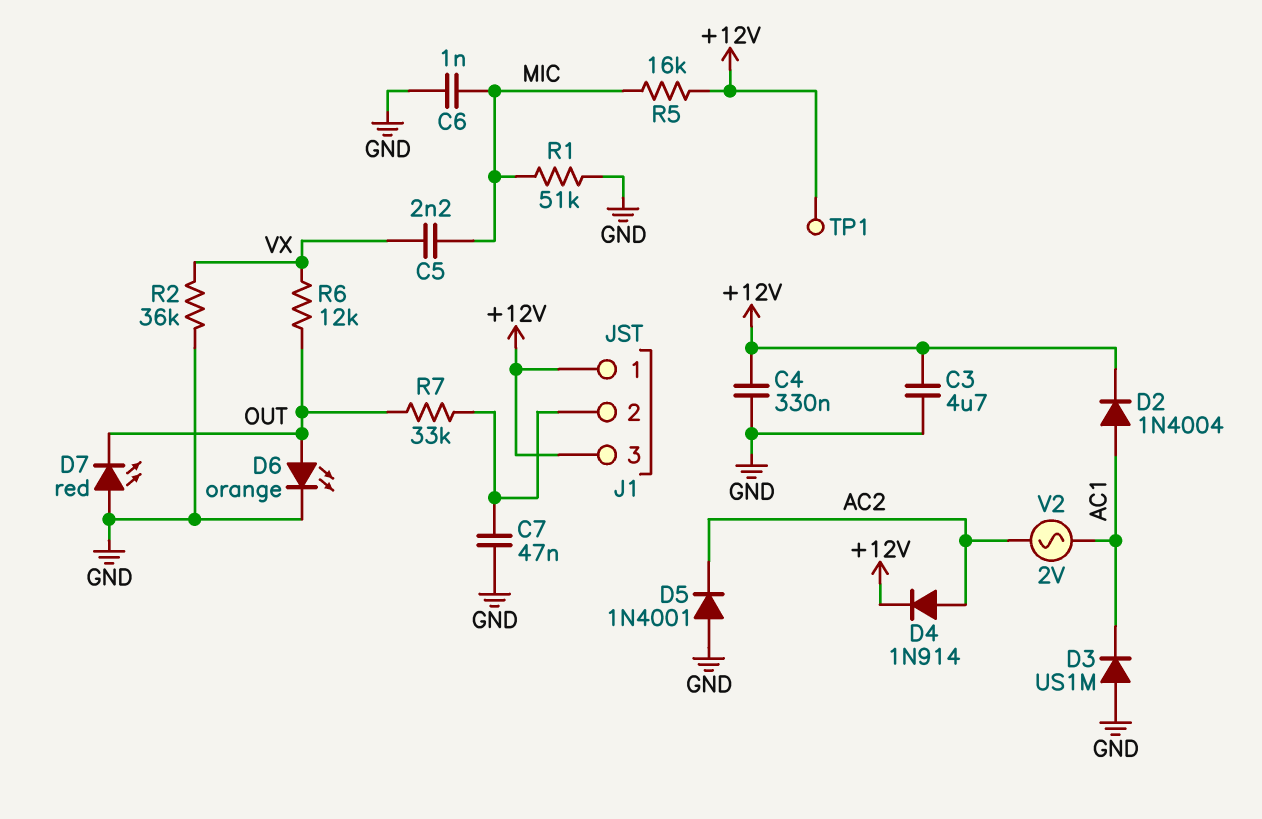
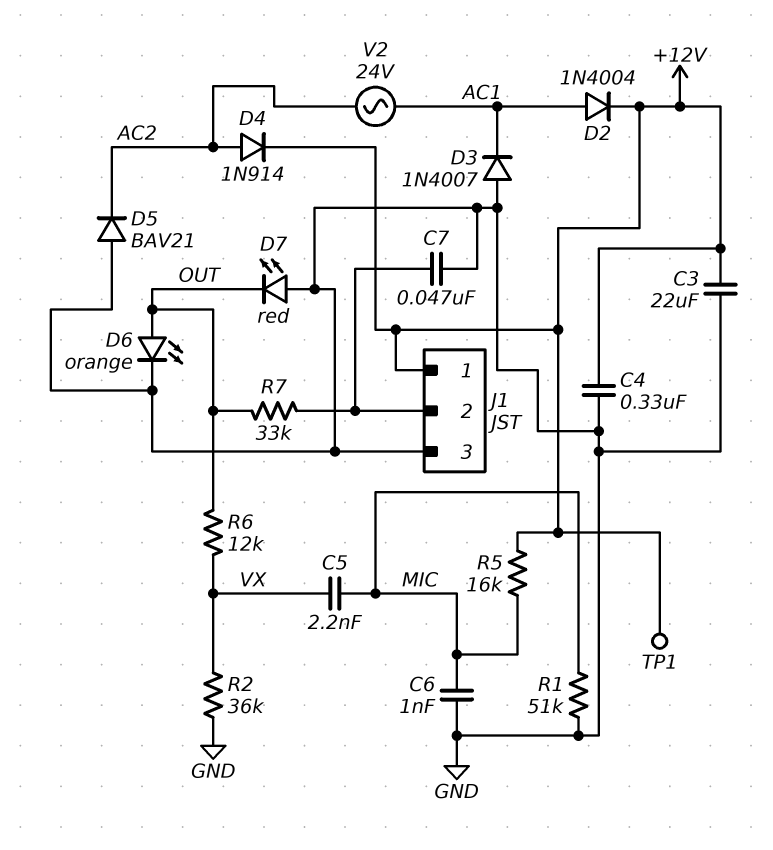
C3: 4.7uF (+12V, GND) -> 22uF (+12V, GND)
D3: diode US1M (A GND, K AC1) -> diode 1N4007 (A GND, K AC1)
D5: diode 1N4001 (A GND, K AC2) -> diode BAV21 (A GND, K AC2)
J1 pin 3: +12V -> GND
V2: AC 2V (AC1, AC2) -> AC 24V (AC1, AC2)

